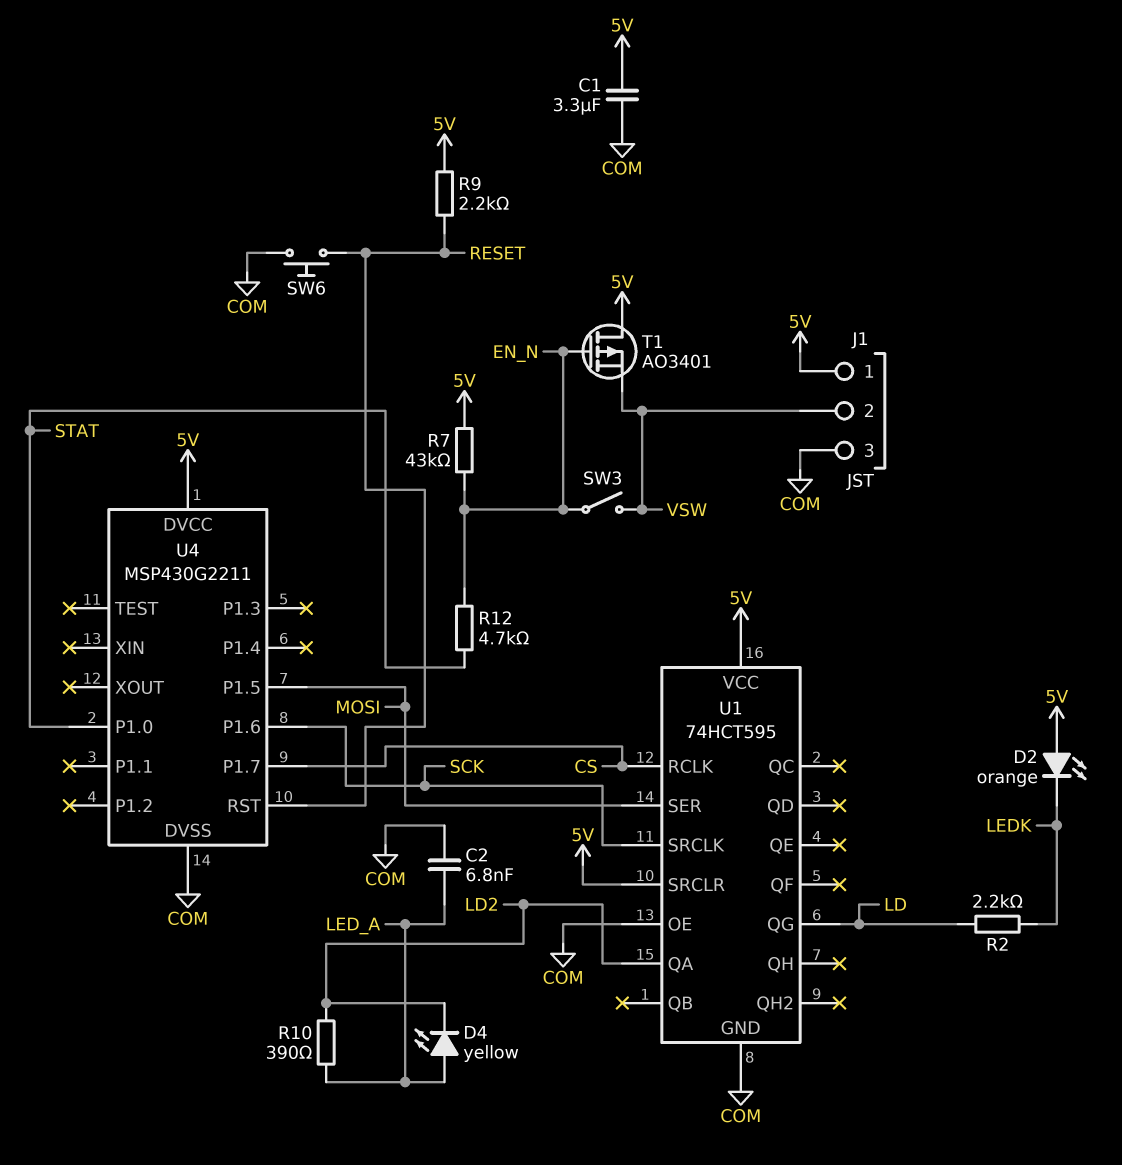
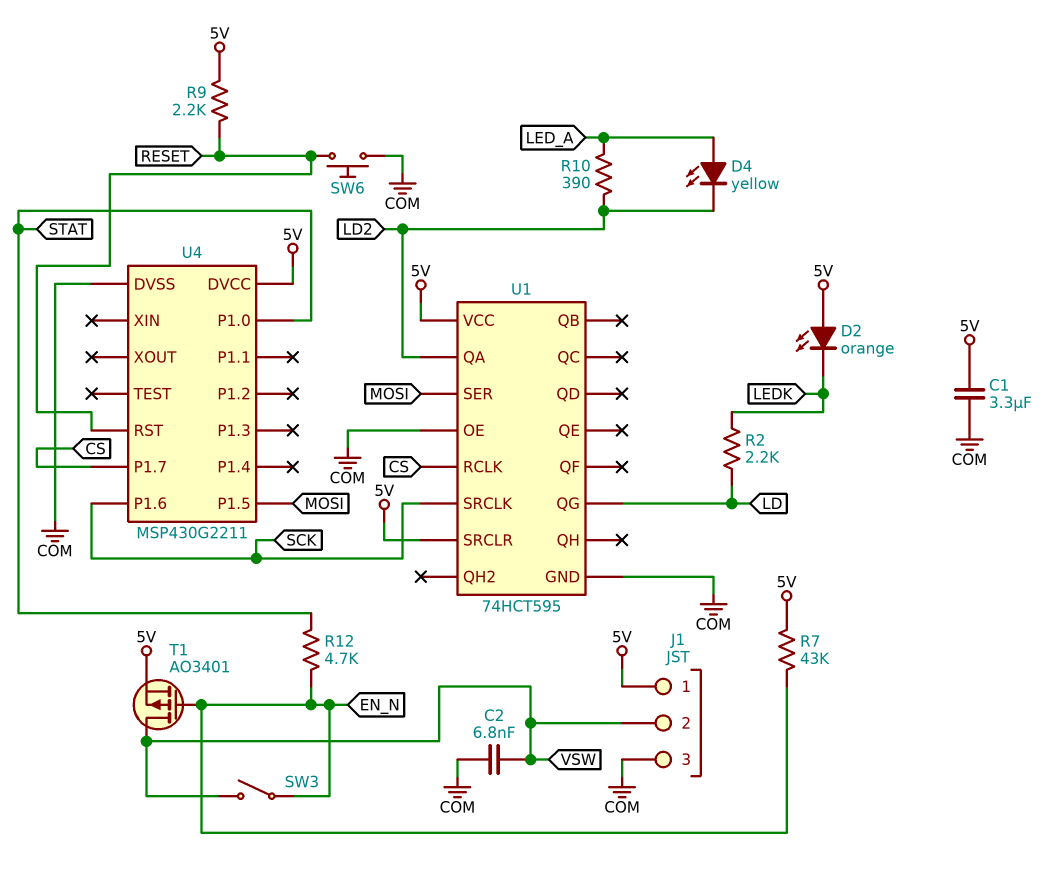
C2: 6.8nF (COM, LED_A) -> 6.8nF (COM, VSW)
T1: PMOS AO3401 (G EN_N, D 5V, S VSW) -> PMOS AO3401 (G EN_N, D VSW, S 5V)

